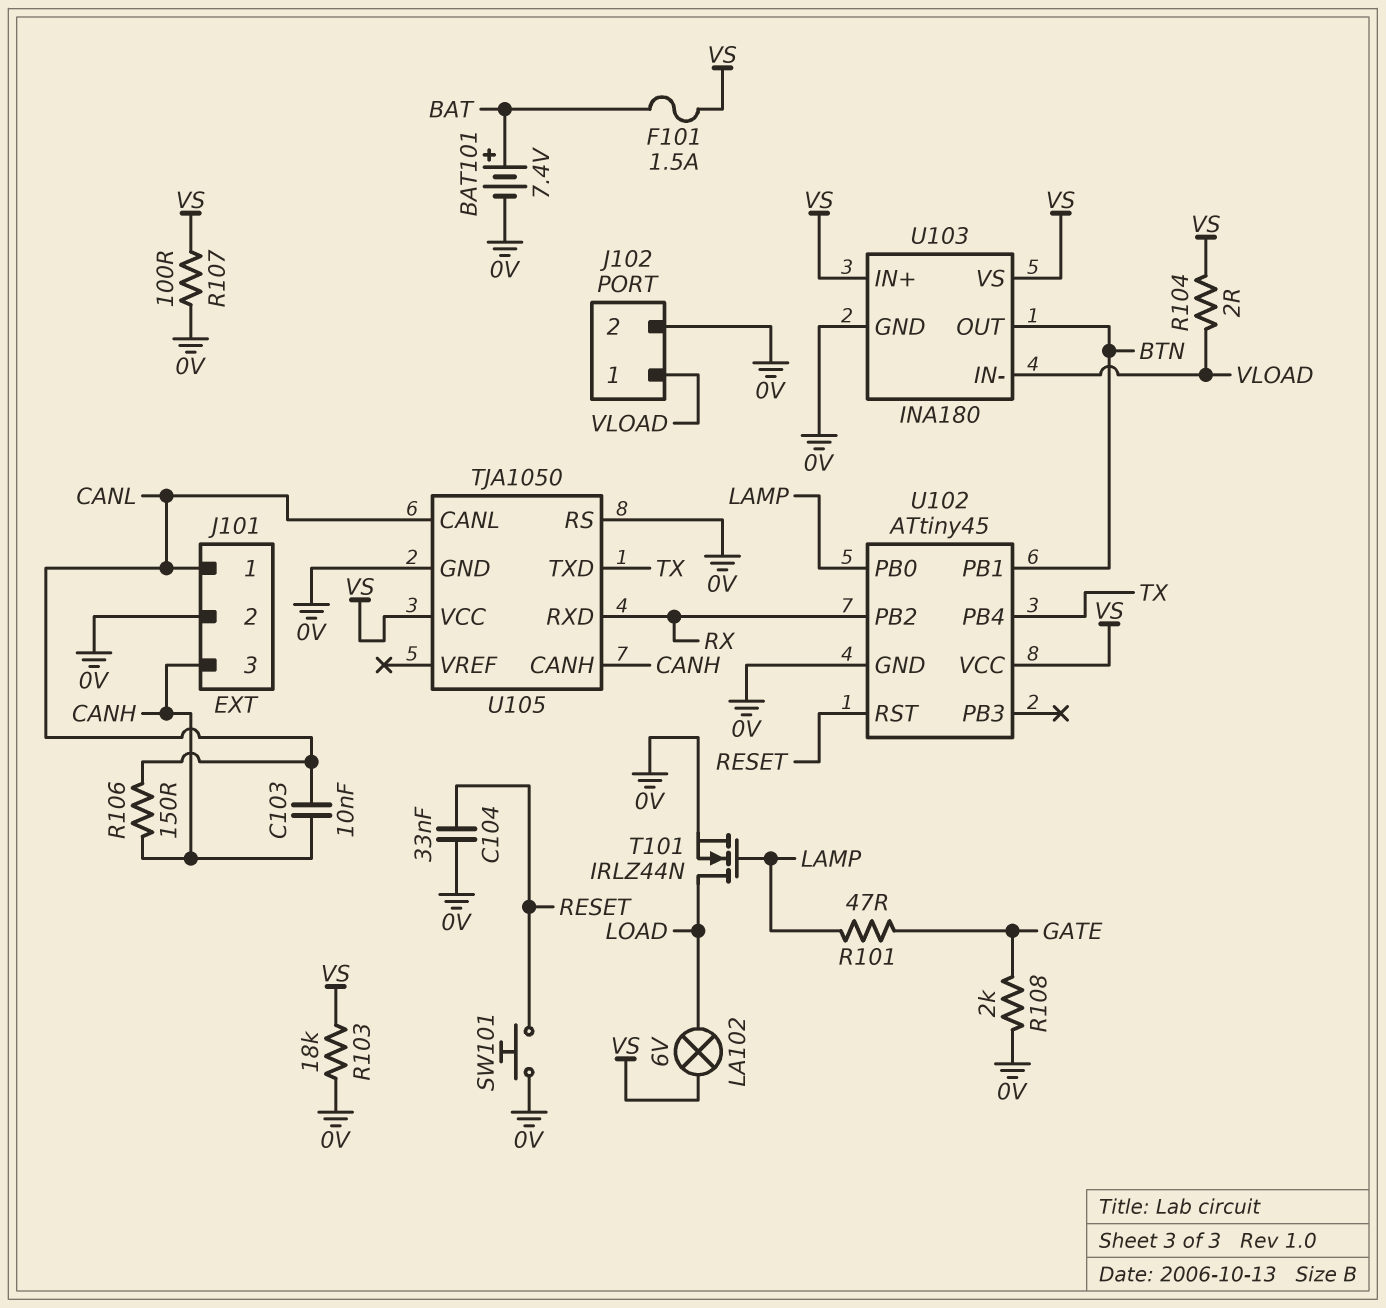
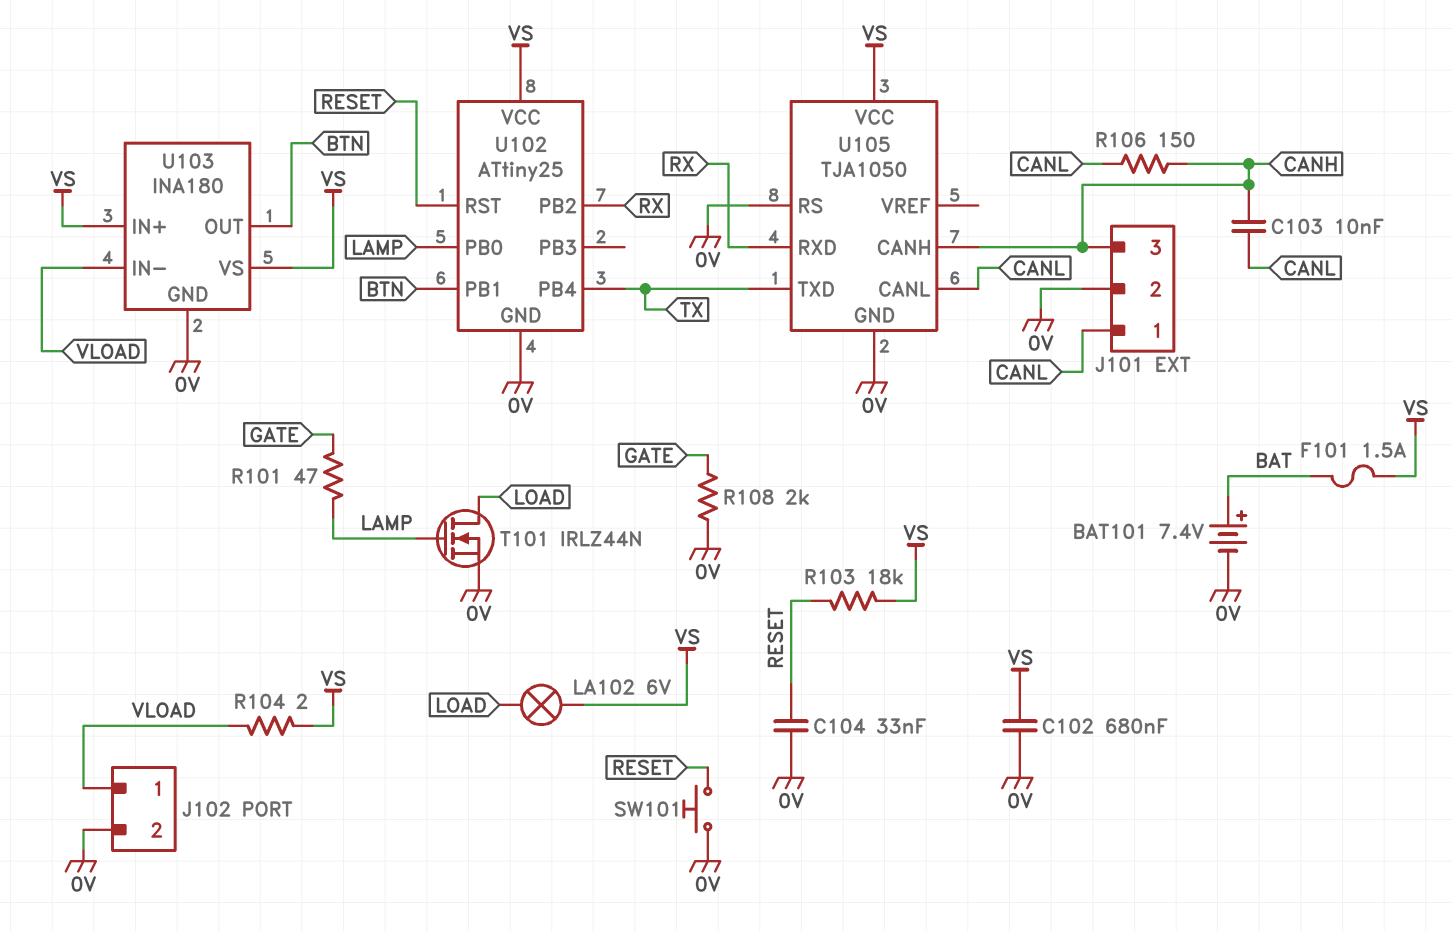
C102: none -> 680nF (0V, VS)
R103: 18k (0V, VS) -> 18k (RESET, VS)
R107: 100 (0V, VS) -> none
U102: ATtiny45 -> ATtiny25

